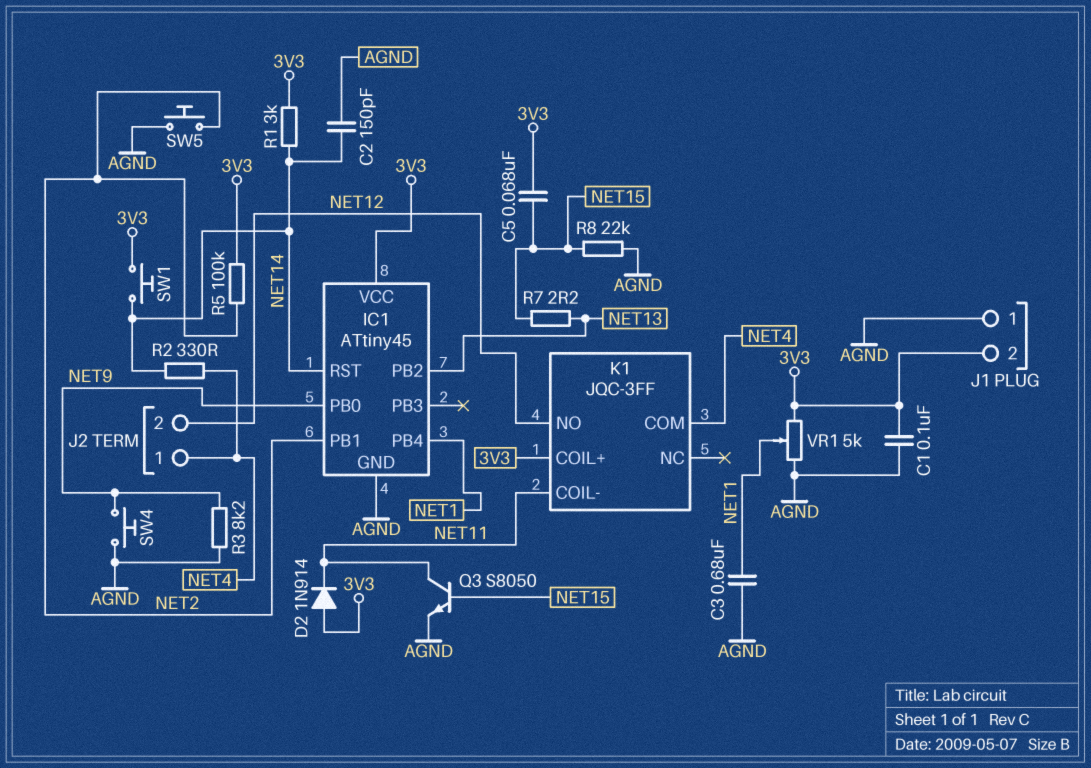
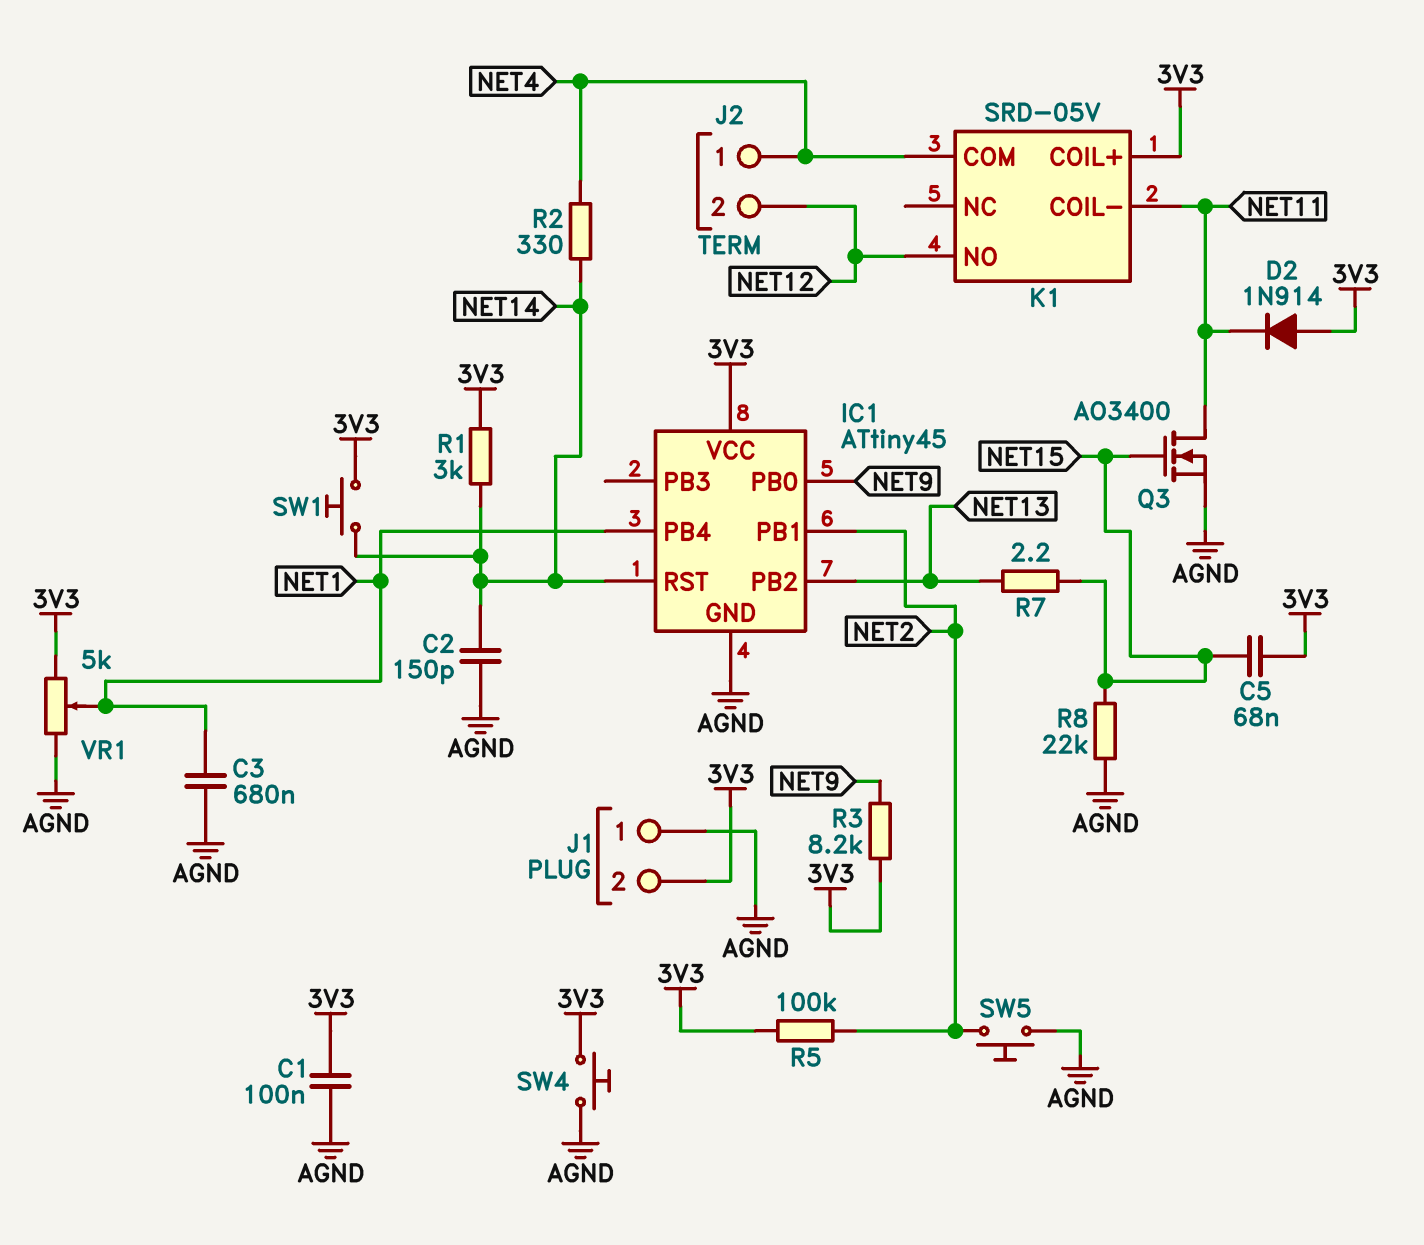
K1: JQC-3FF -> SRD-05V
Q3: NPN S8050 (B NET15, C NET11, E AGND) -> NMOS AO3400 (G NET15, D NET11, S AGND)
R3: 8.2k (AGND, NET9) -> 8.2k (3V3, NET9)
SW4: button (AGND, NET9) -> button (3V3, AGND)

